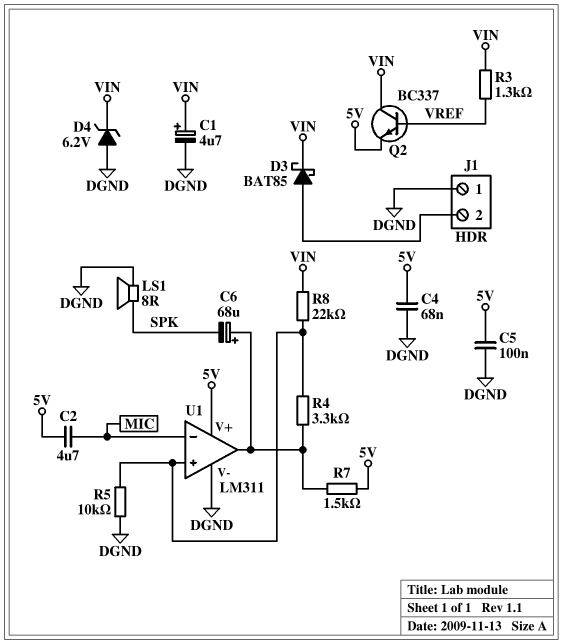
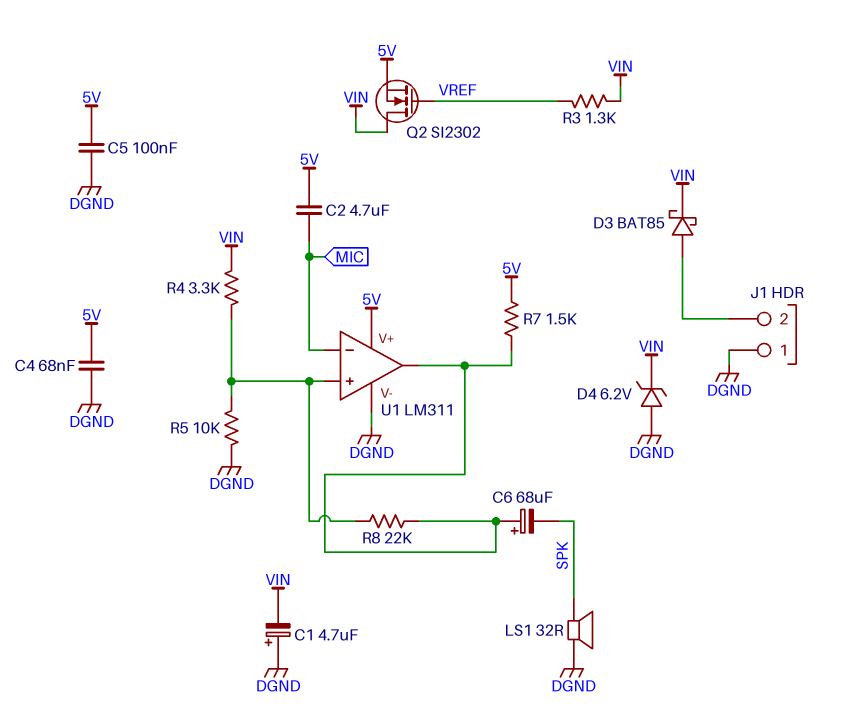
C1: 4.7uF (plus VIN, minus DGND) -> 4.7uF (plus DGND, minus VIN)
LS1: speaker 8R (DGND, SPK) -> speaker 32R (DGND, SPK)
Q2: NPN BC337 (B VREF, C VIN, E 5V) -> NMOS SI2302 (G VREF, D VIN, S 5V)
R4: 3.3k (U1/in+, U1/out) -> 3.3k (U1/in+, VIN)
R8: 22k (U1/in+, VIN) -> 22k (U1/in+, U1/out)

